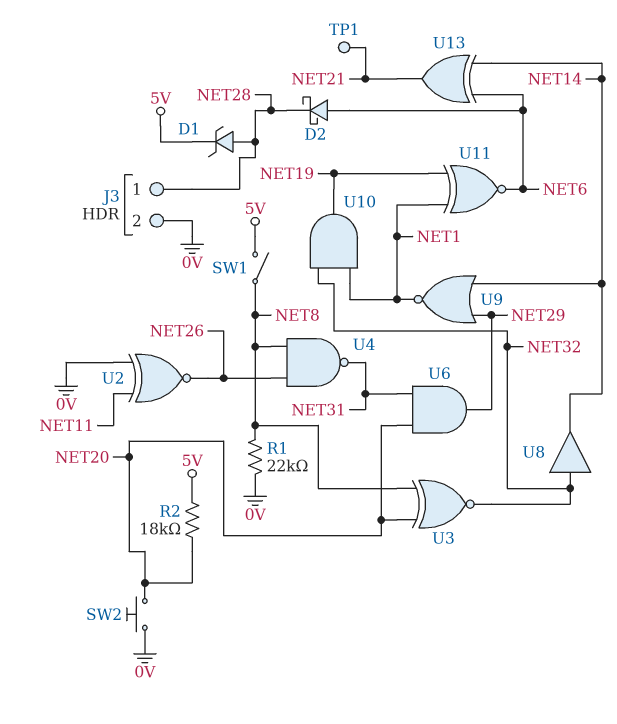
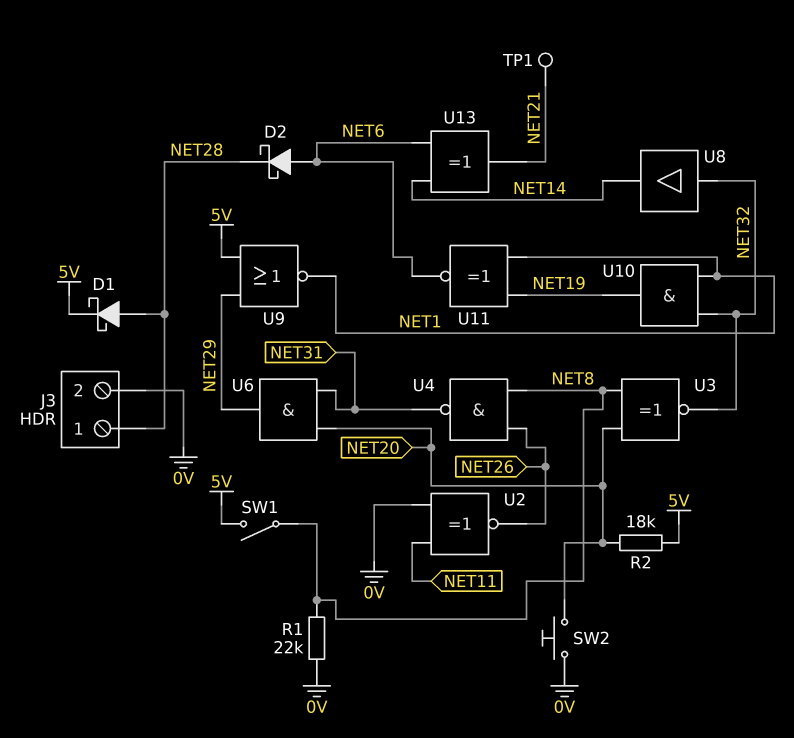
D1: zener (A NET28, K 5V) -> schottky (A NET28, K 5V)
U9: NOR (in NET14, in NET29, out NET1) -> NOR (in 5V, in NET29, out NET1)

